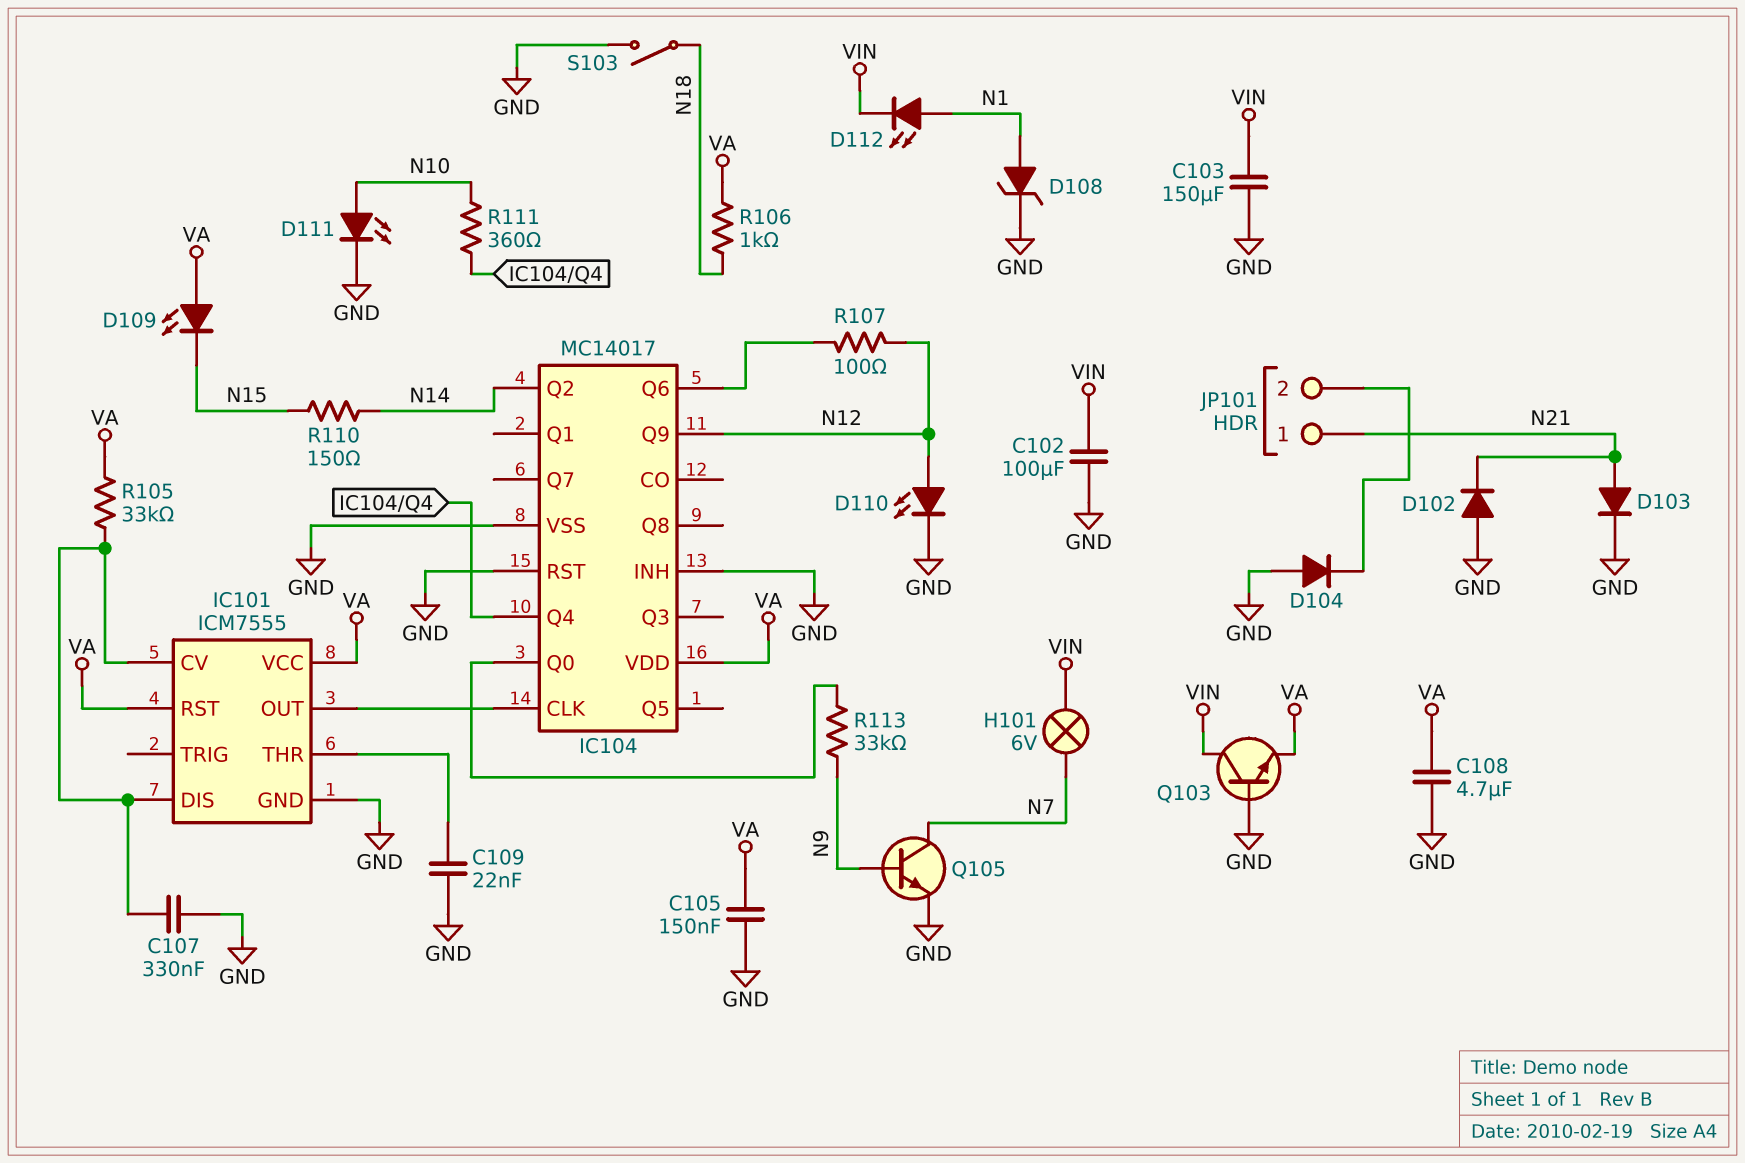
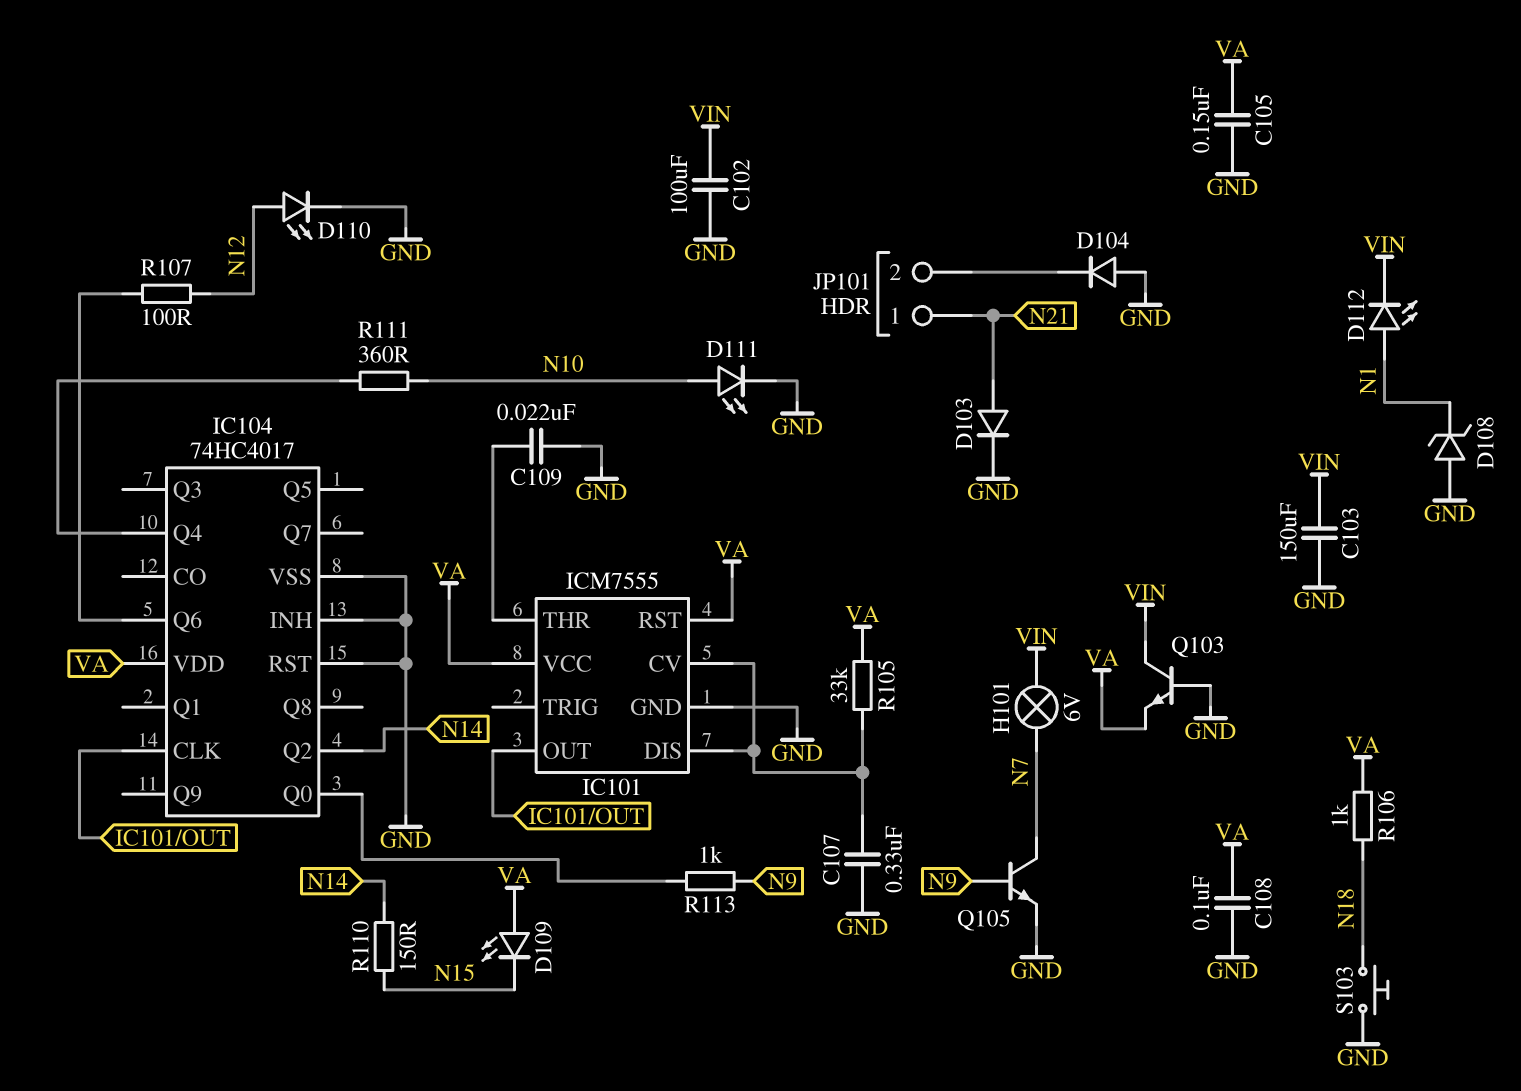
C108: 4.7uF (GND, VA) -> 100nF (GND, VA)
D102: diode (A GND, K N21) -> none
D108: zener (A N1, K GND) -> zener (A GND, K N1)
IC104: MC14017 -> 74HC4017
IC104 pin Q9: N12 -> none
R113: 33k (IC104/Q0, N9) -> 1k (IC104/Q0, N9)
S103: switch (GND, N18) -> button (GND, N18)

